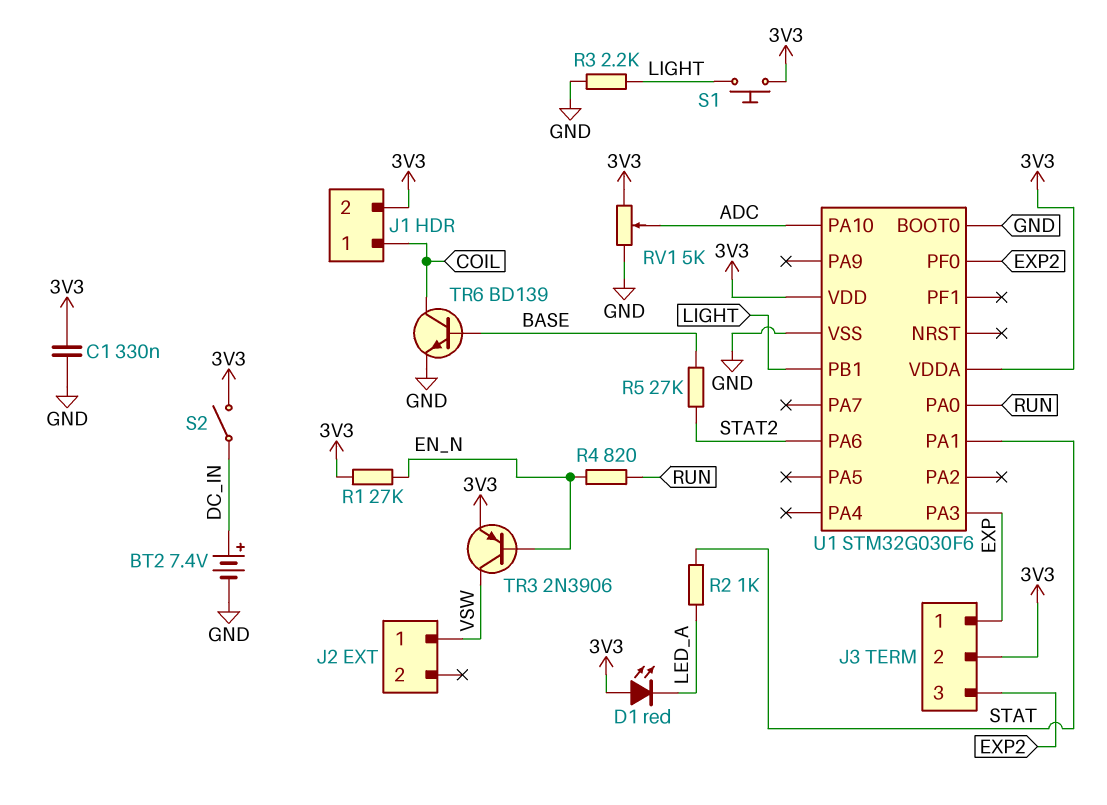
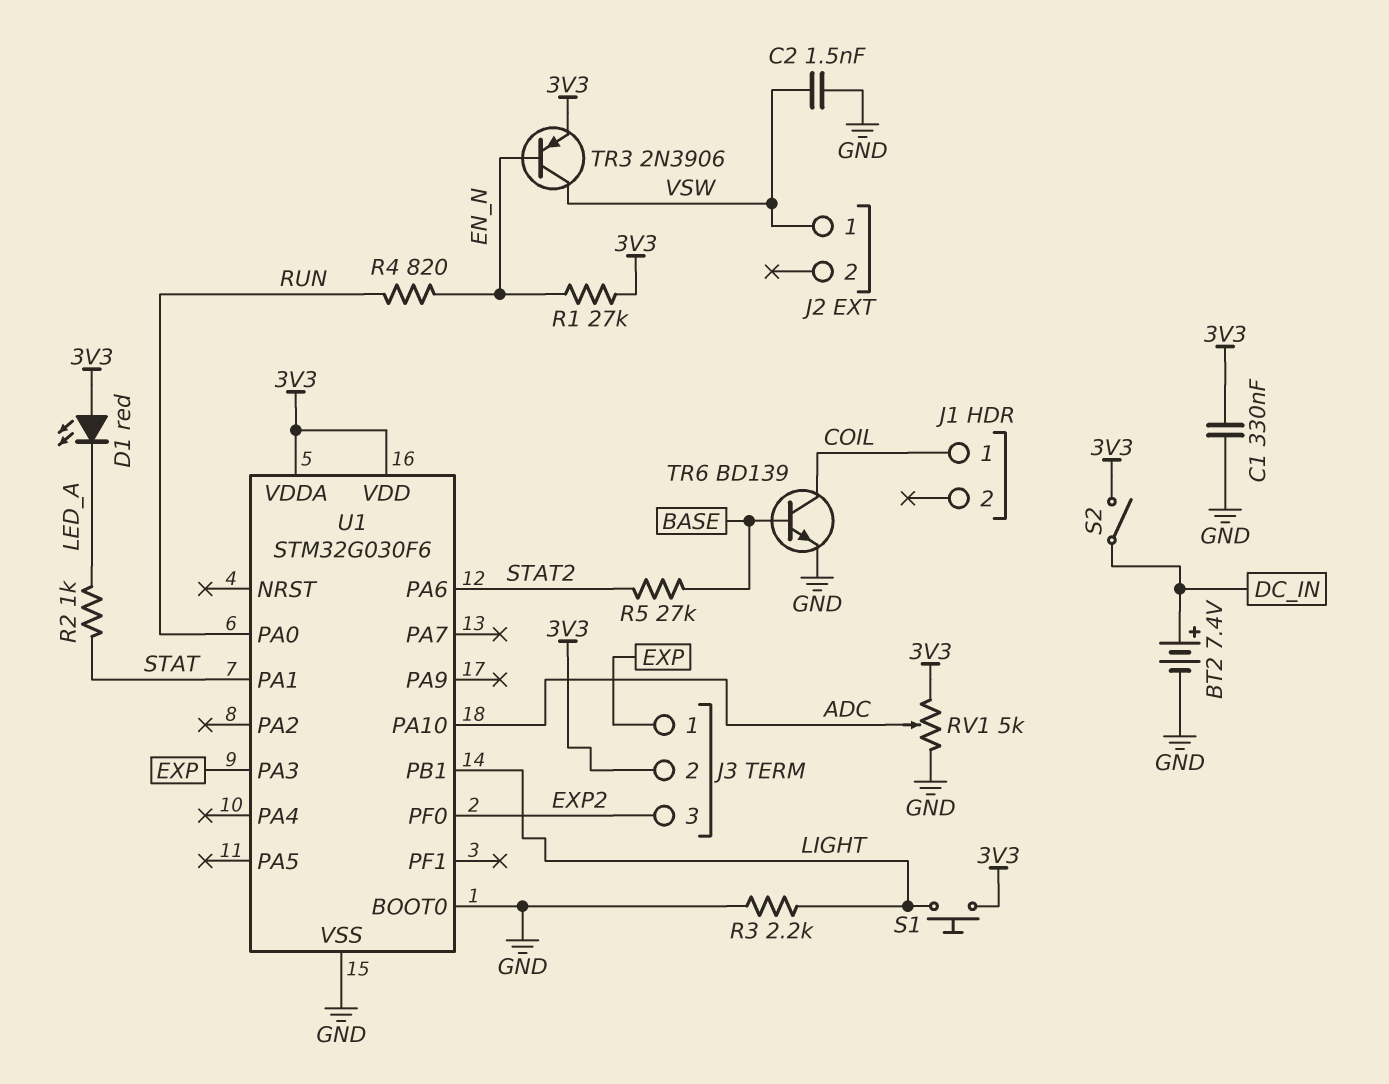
C2: none -> 1.5nF (GND, VSW)
J1 pin 2: 3V3 -> none

